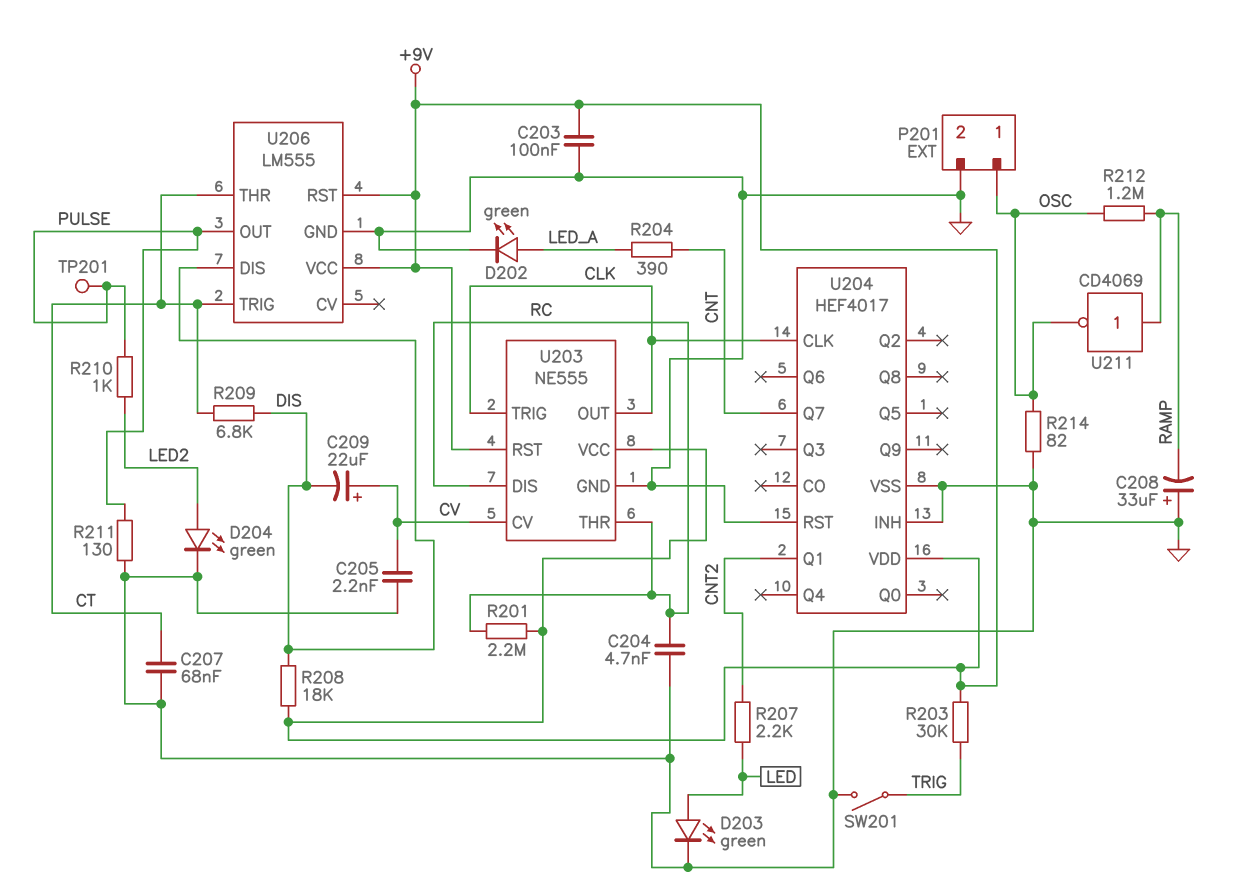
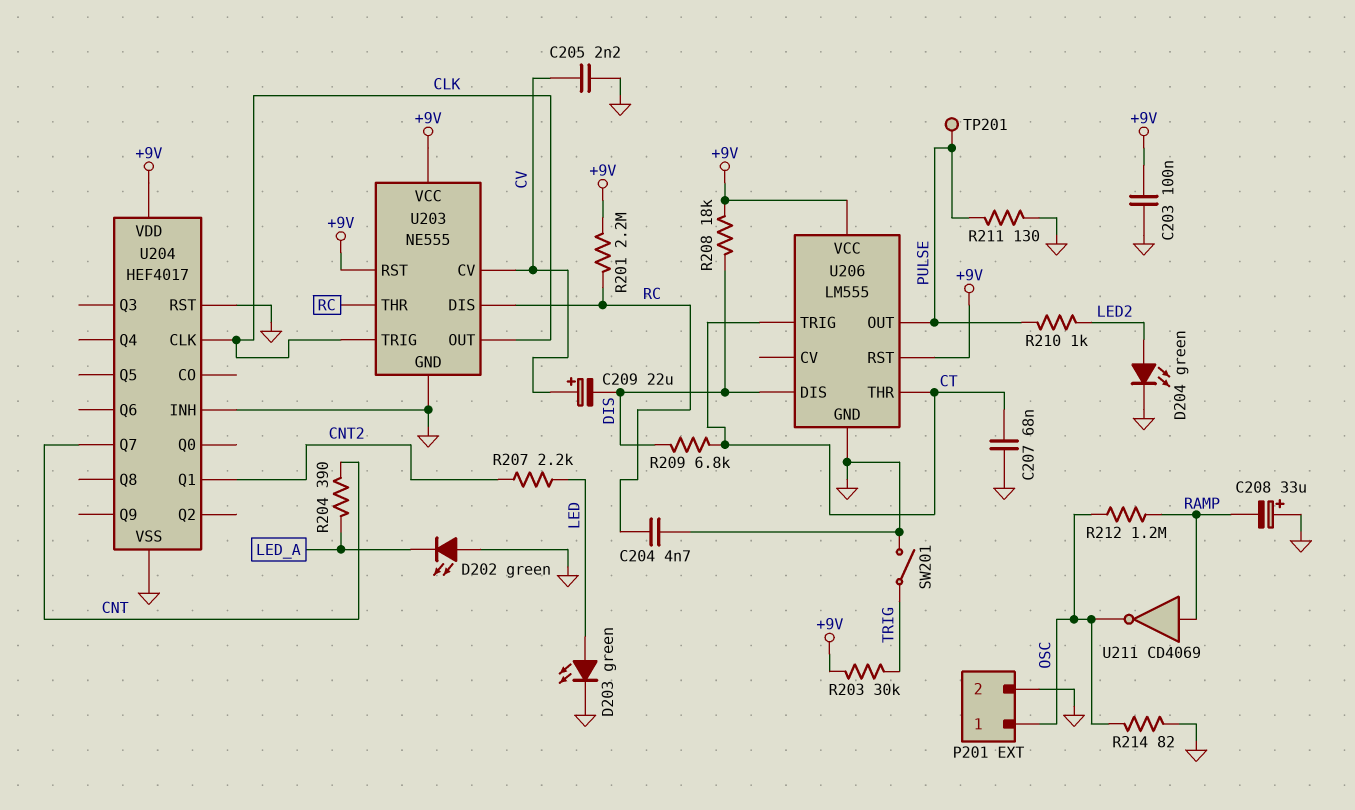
D202: LED green (A LED_A, K GND) -> LED green (A GND, K LED_A)

